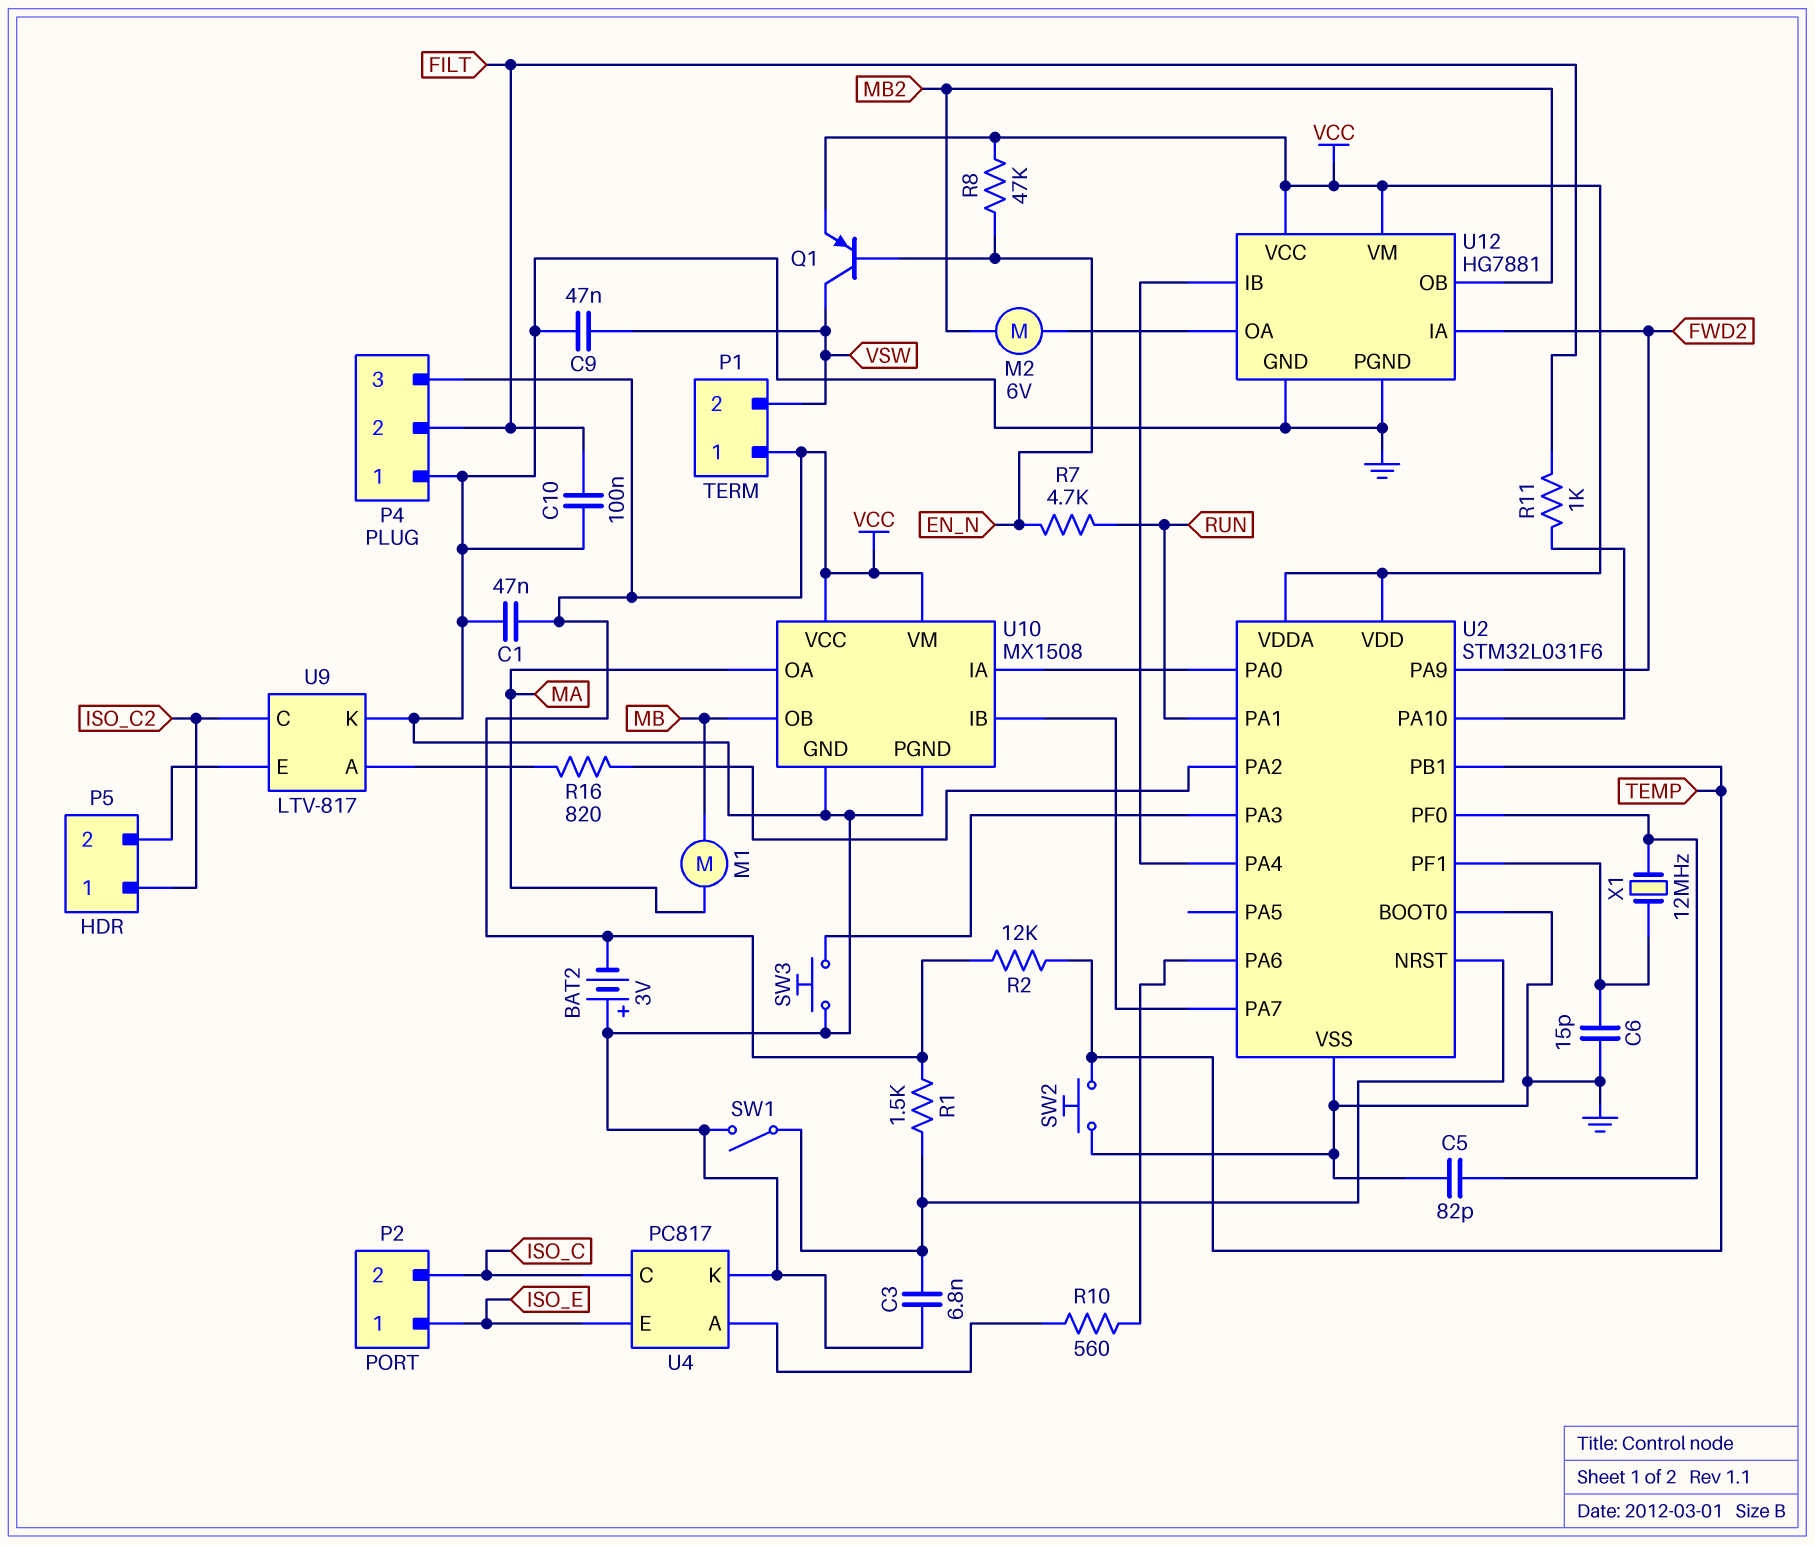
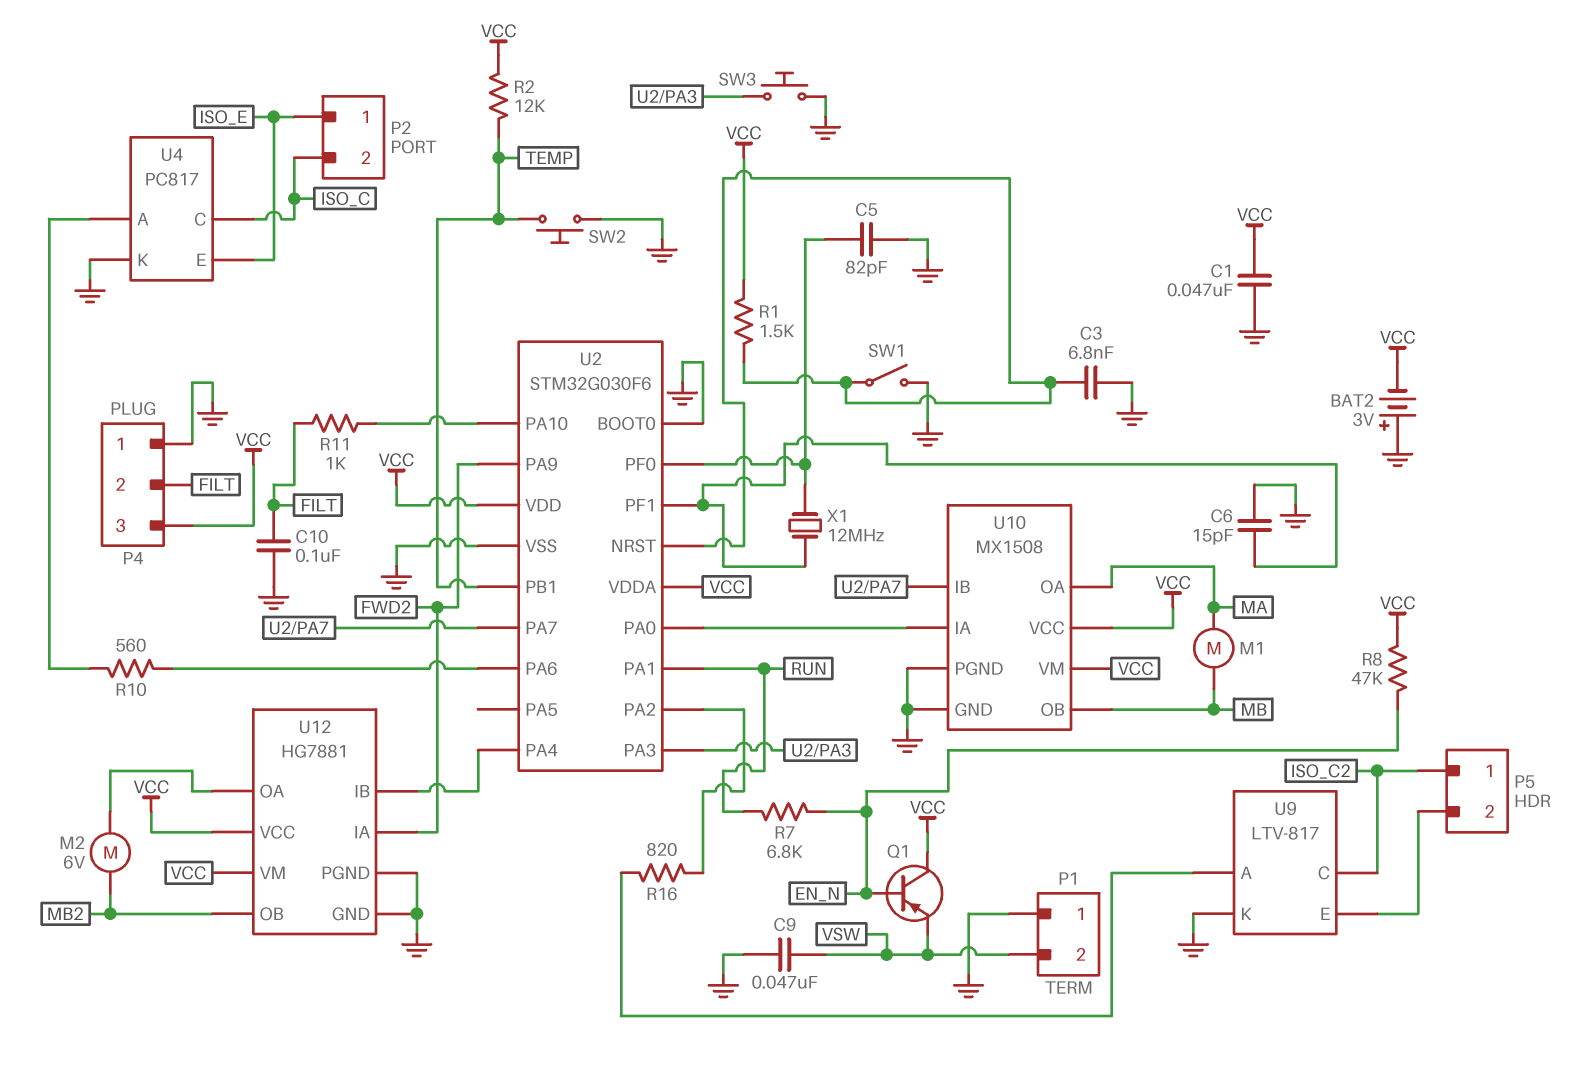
P1 pin 1: VCC -> GND
Q1: PNP (B EN_N, C VSW, E VCC) -> PNP (B EN_N, C VCC, E VSW)
R7: 4.7k (EN_N, RUN) -> 6.8k (EN_N, RUN)
U2: STM32L031F6 -> STM32G030F6

